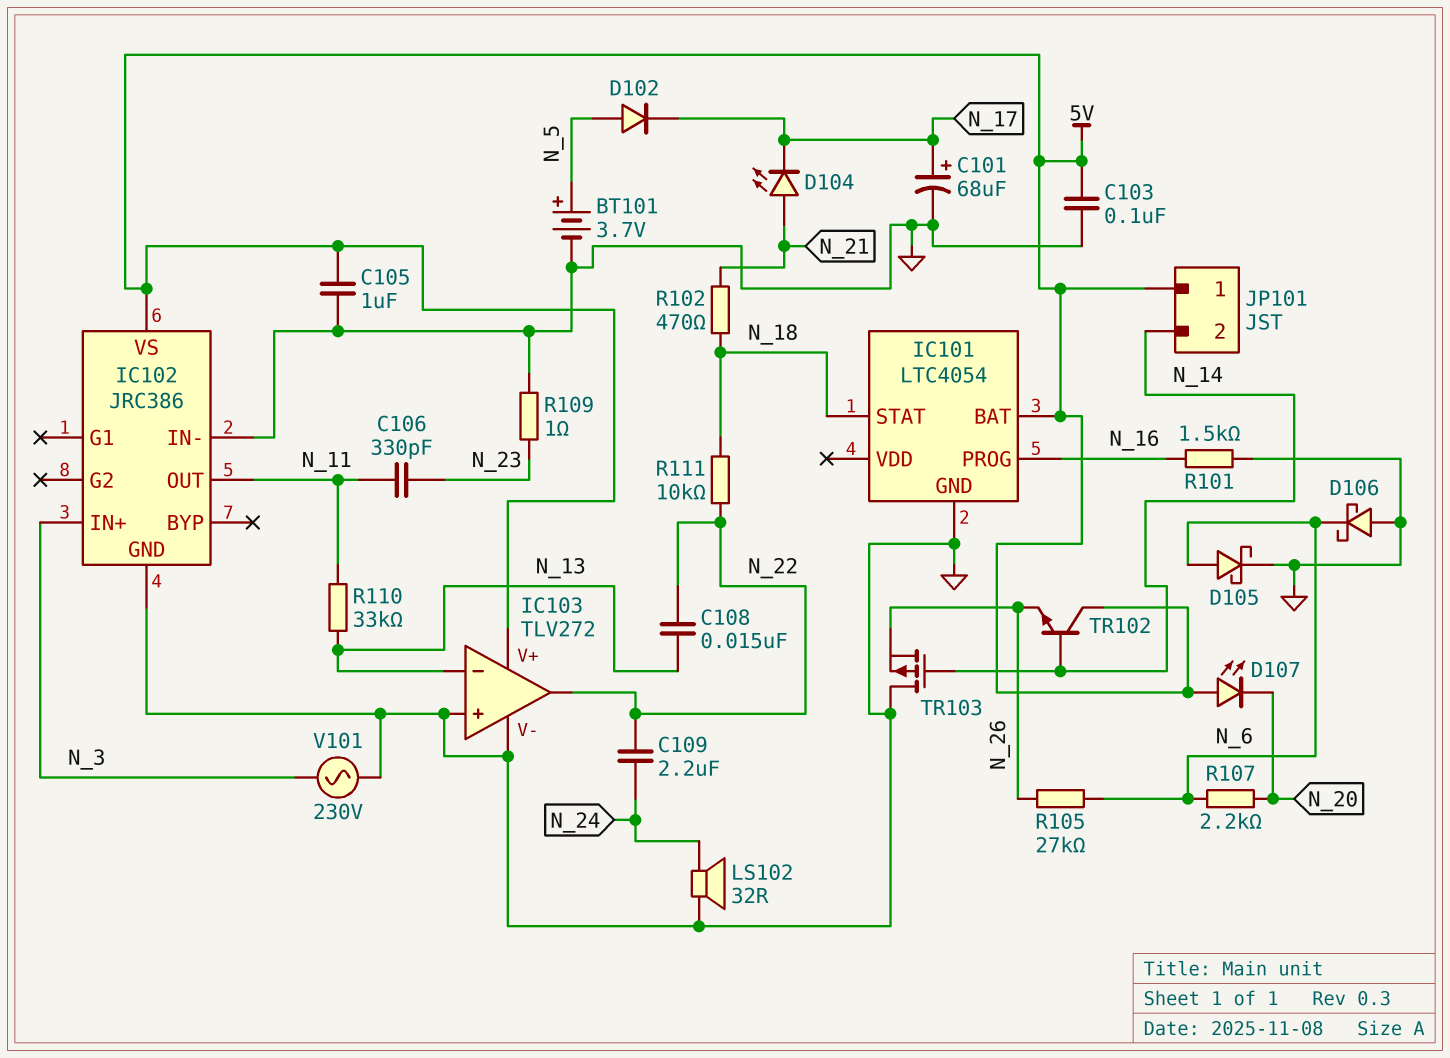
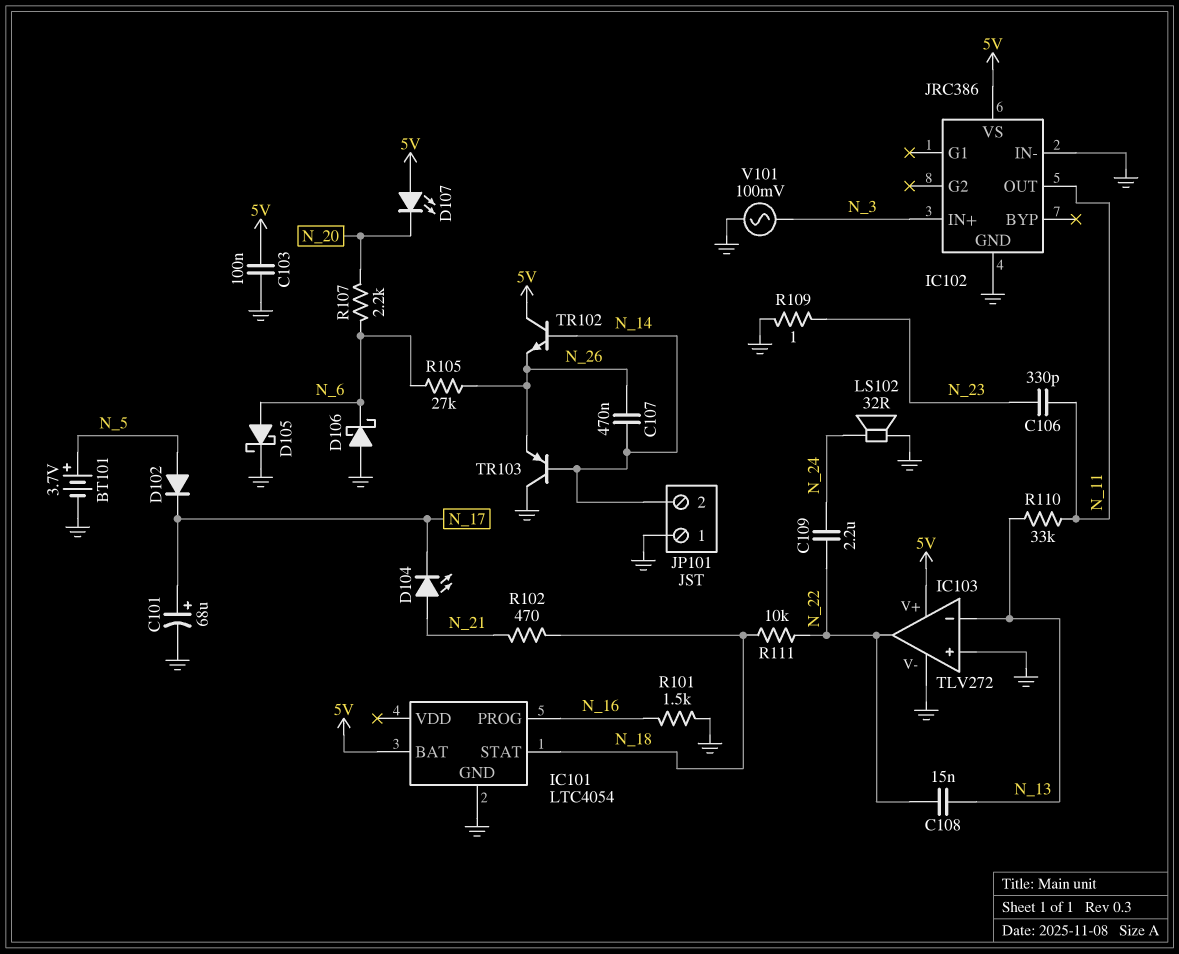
C105: 1uF (5V, GND) -> none
C107: none -> 470nF (N_14, N_26)
JP101 pin 1: 5V -> GND
TR103: PMOS (G N_14, D GND, S N_26) -> PNP (B N_14, C GND, E N_26)
V101: AC 230V (GND, N_3) -> AC 100mV (GND, N_3)

